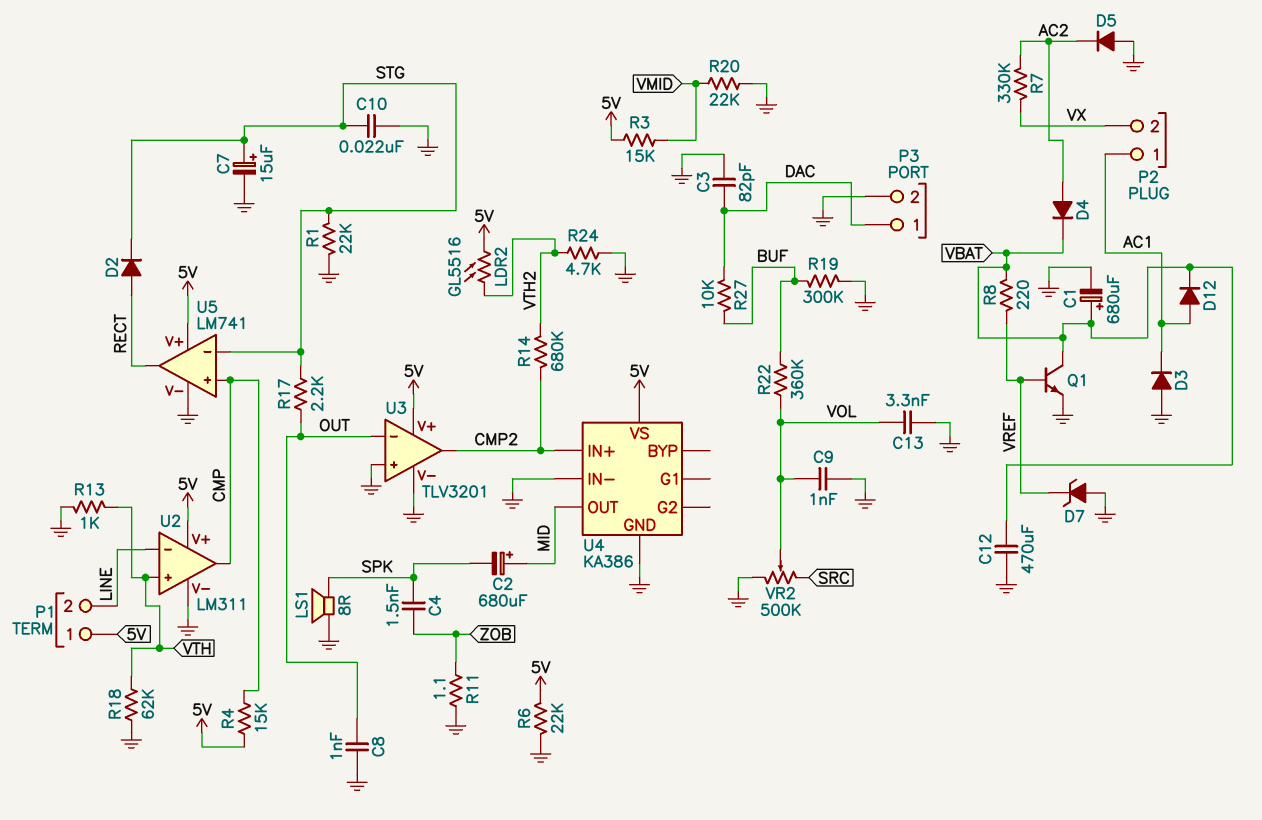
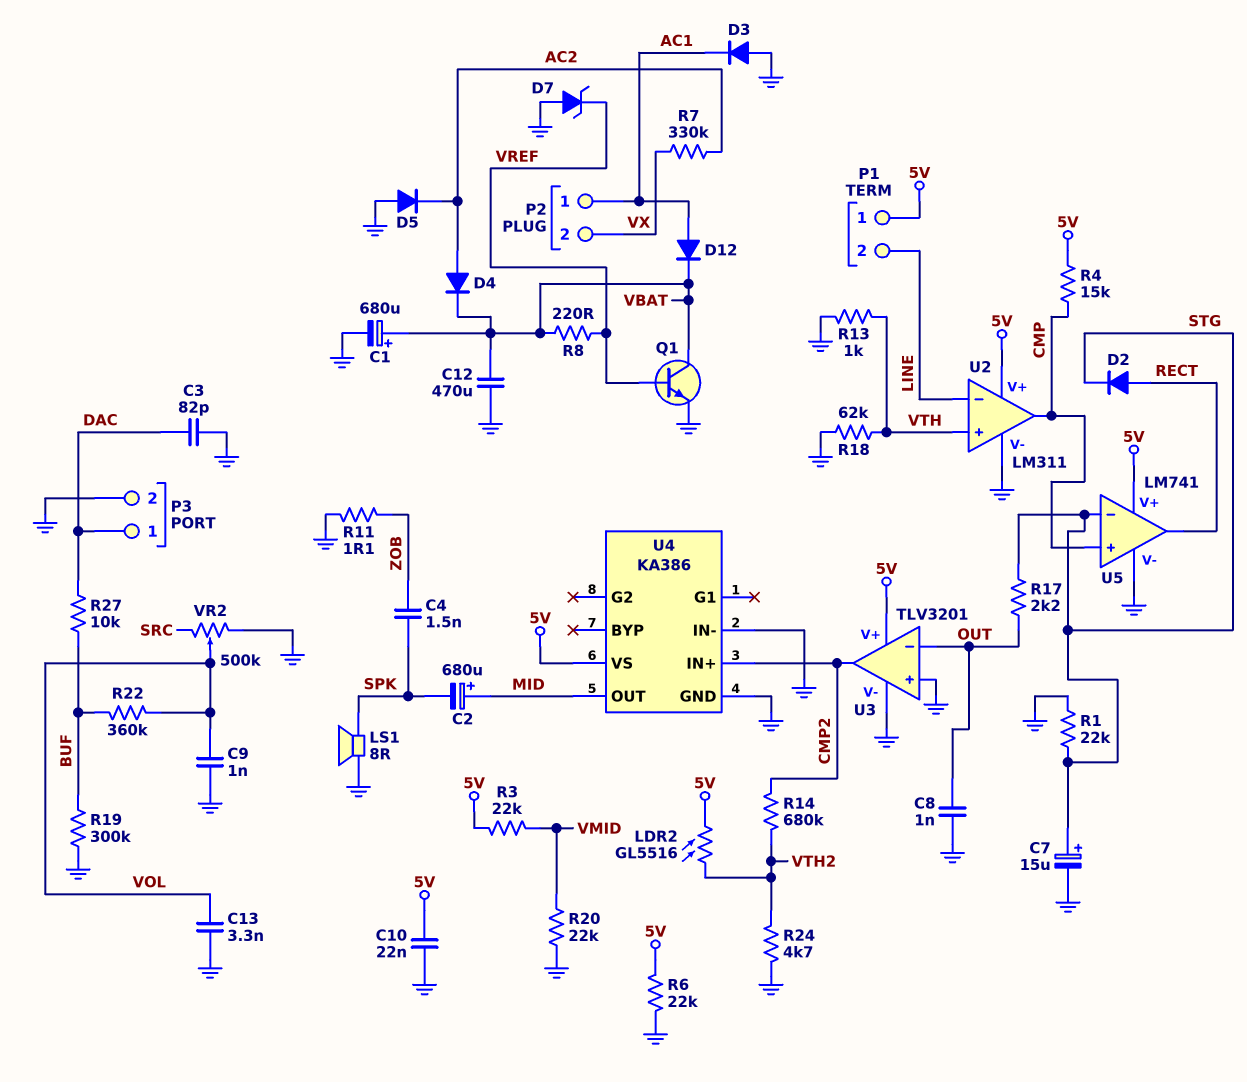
C10: 22nF (GND, STG) -> 22nF (5V, GND)
R3: 15k (5V, VMID) -> 22k (5V, VMID)

